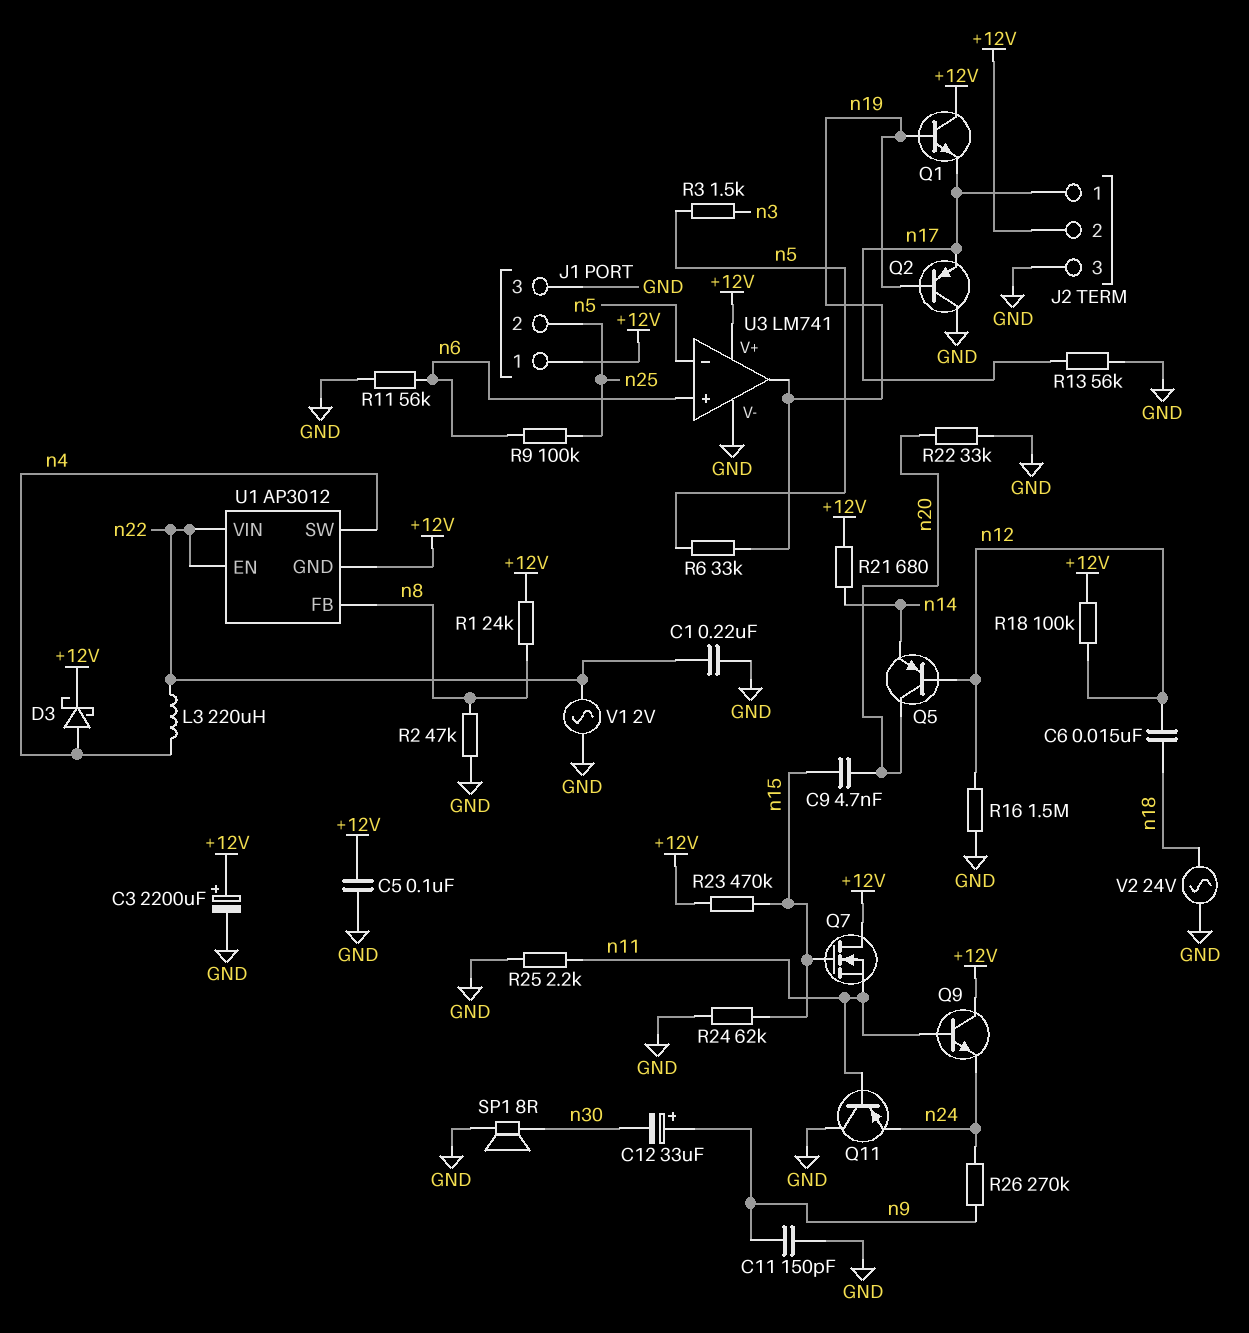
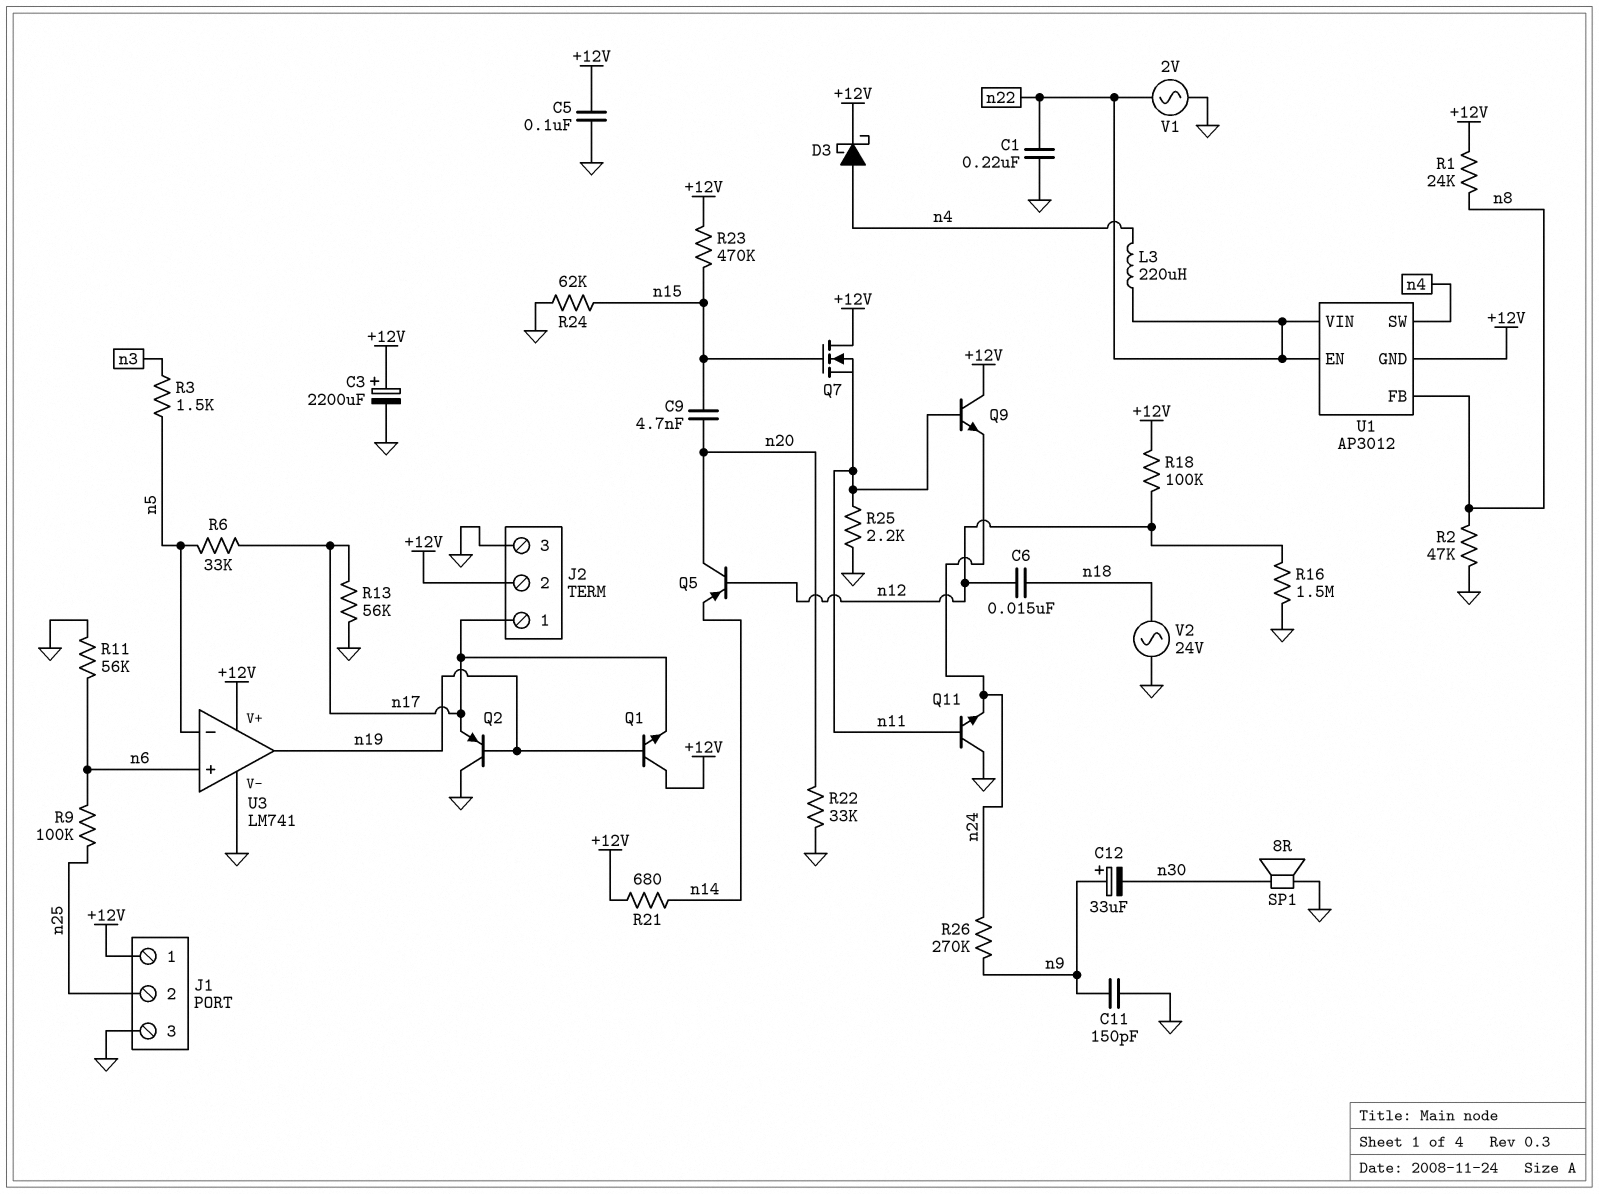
Q11: PNP (B n11, C GND, E n24) -> NPN (B n11, C GND, E n24)
R6: 33k (n5, n19) -> 33k (n5, n17)

